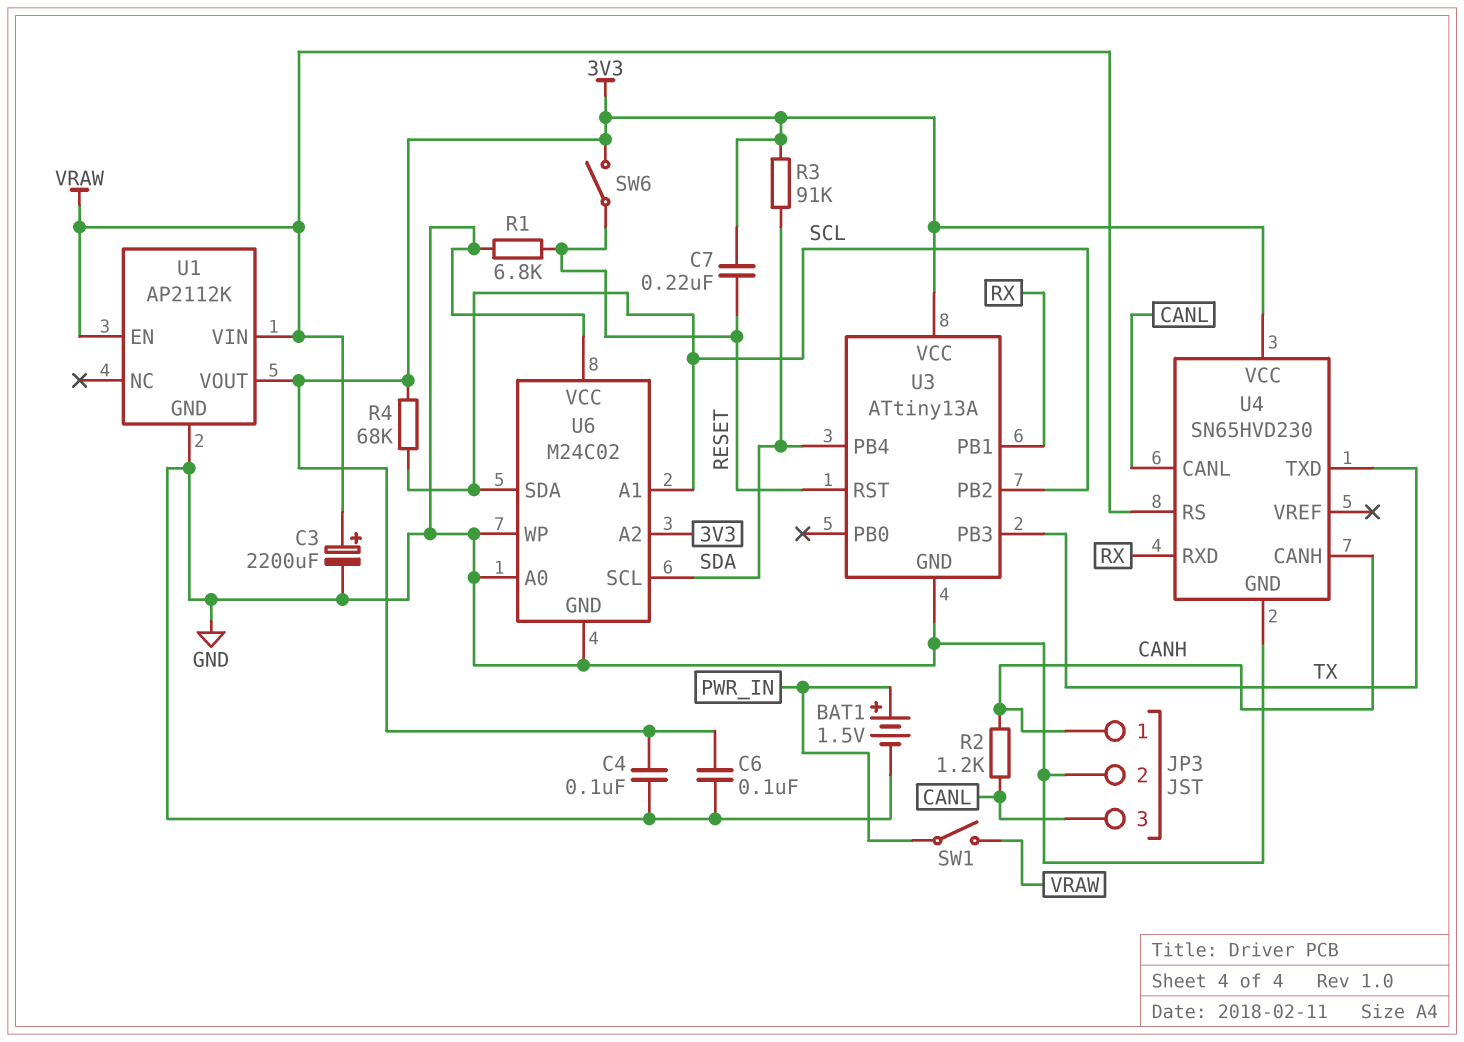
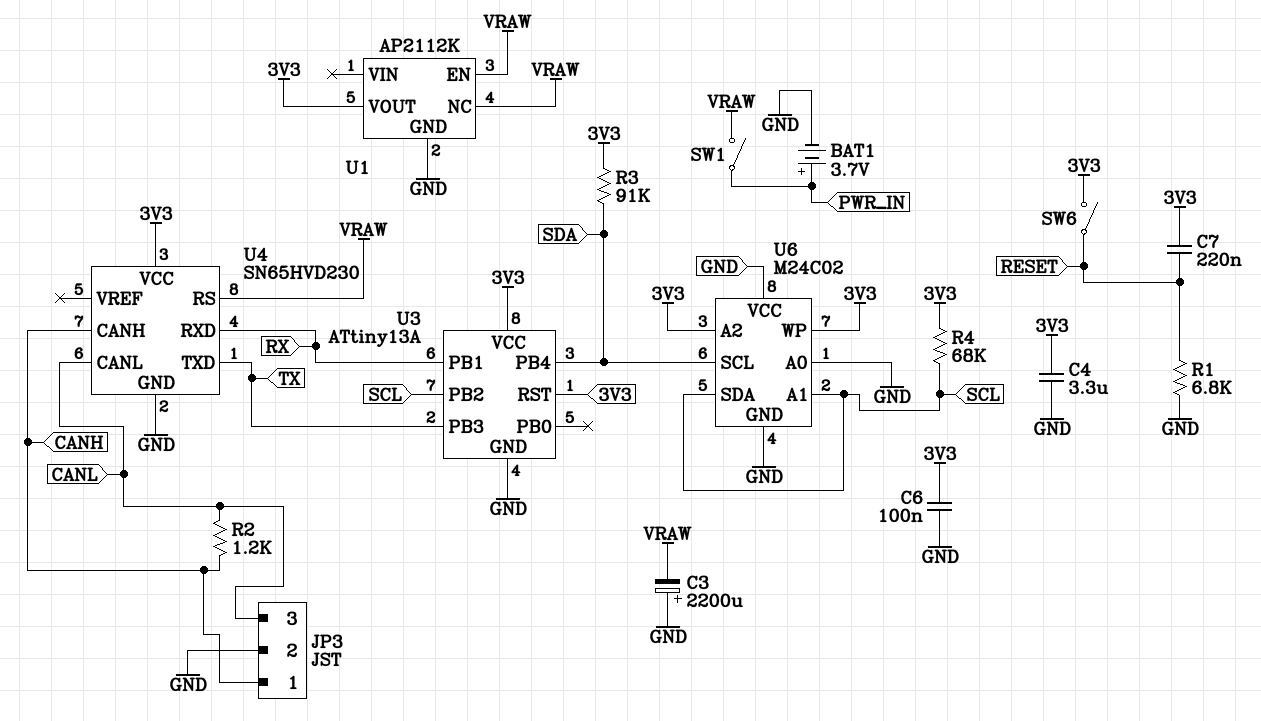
BAT1: 1.5V (plus PWR_IN, minus GND) -> 3.7V (plus PWR_IN, minus GND)
C3: 2200uF (plus VRAW, minus GND) -> 2200uF (plus GND, minus VRAW)
C4: 100nF (3V3, GND) -> 3.3uF (3V3, GND)
U1 pin NC: none -> VRAW
U1 pin VIN: VRAW -> none
U3 pin RST: RESET -> 3V3
U6 pin WP: GND -> 3V3

